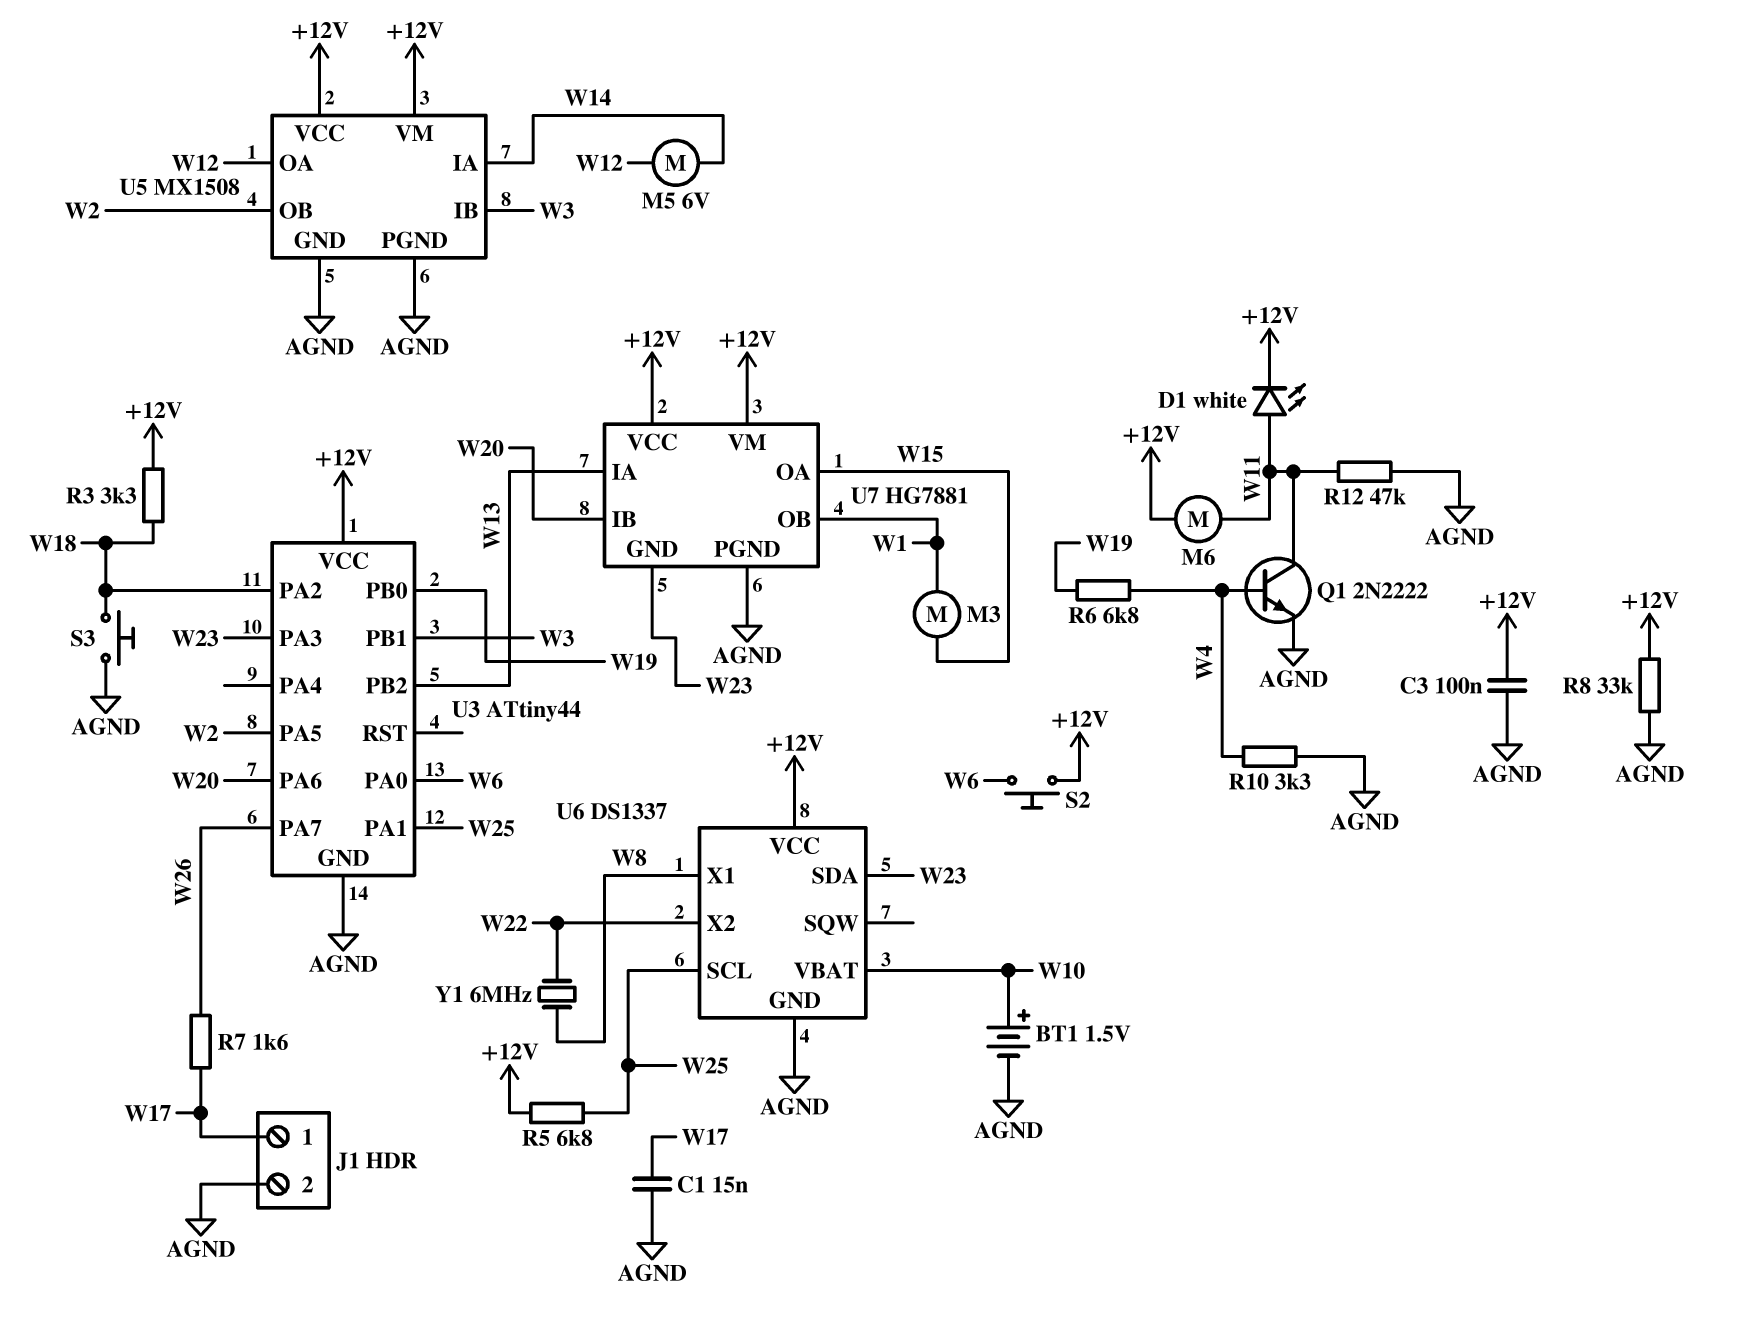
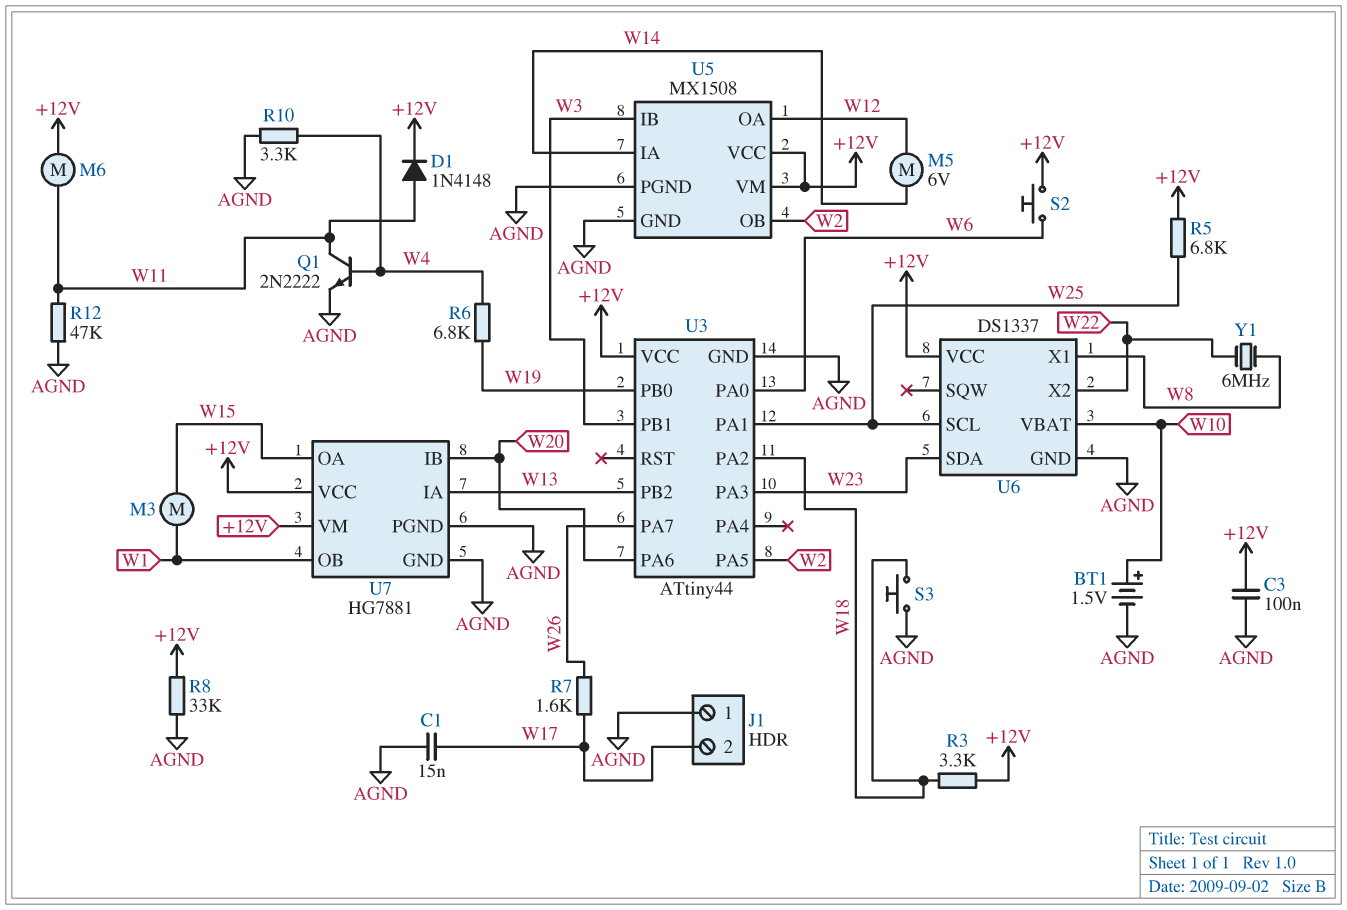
D1: LED white (A W11, K +12V) -> diode 1N4148 (A W11, K +12V)
J1 pin 1: W17 -> AGND
J1 pin 2: AGND -> W17
U7 pin GND: W23 -> AGND

